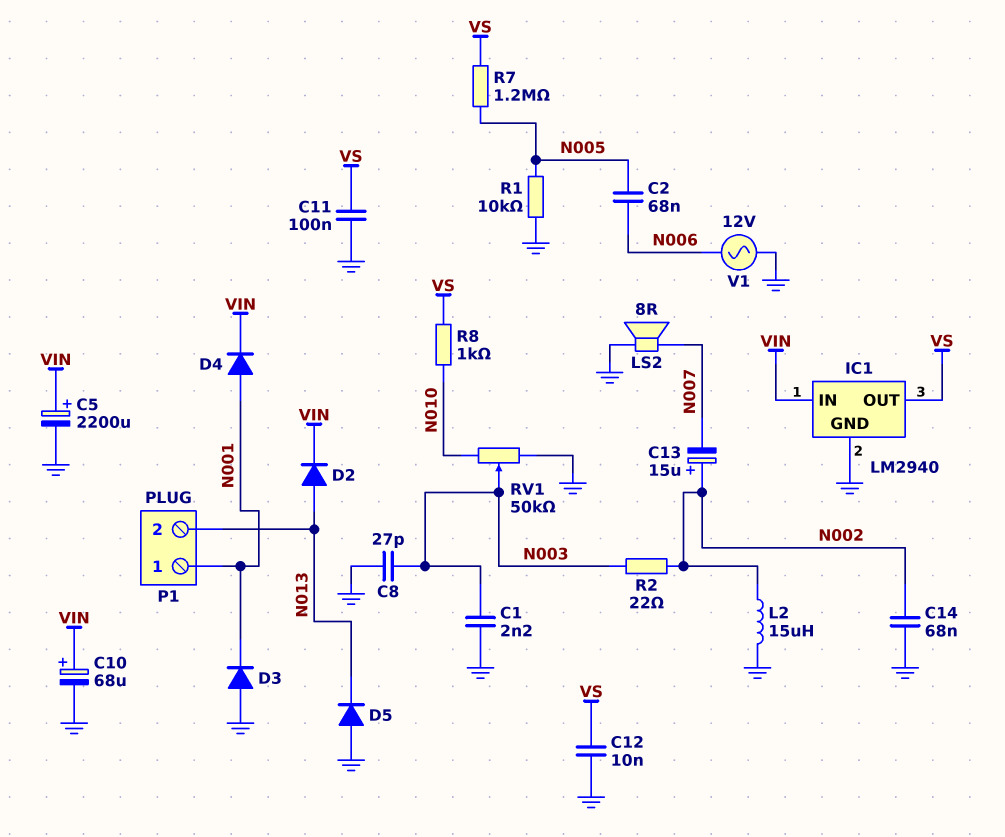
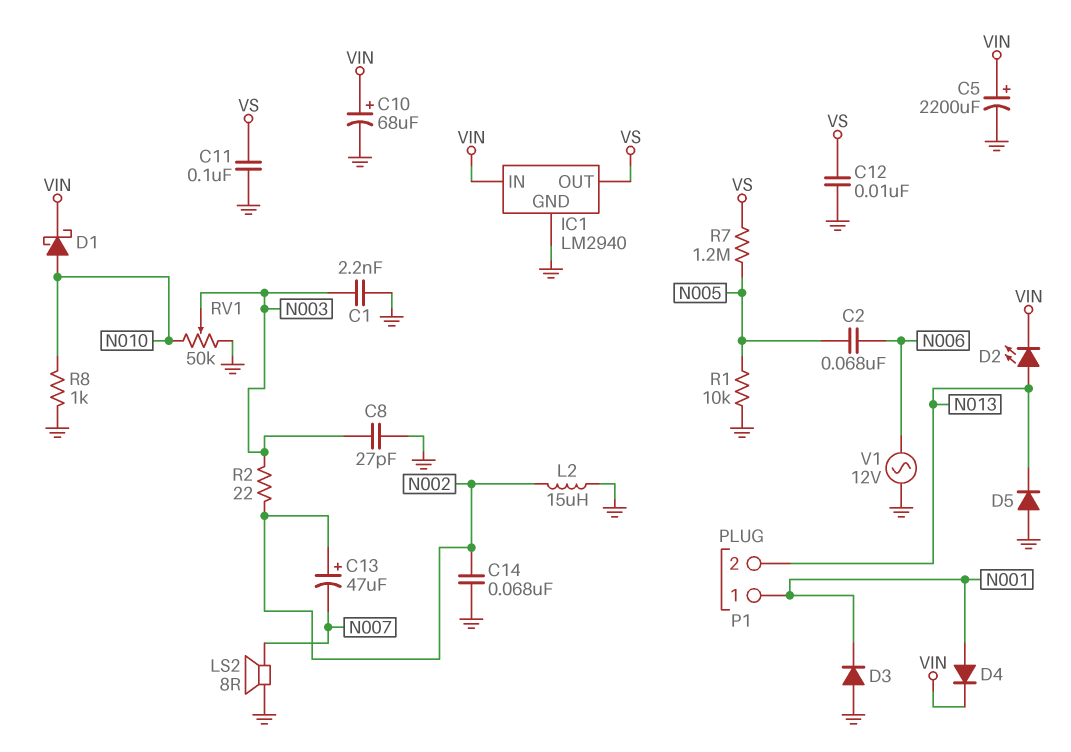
C13: 15uF (plus N002, minus N007) -> 47uF (plus N002, minus N007)
D1: none -> schottky (A N010, K VIN)
D2: diode (A N013, K VIN) -> LED (A N013, K VIN)
R8: 1k (N010, VS) -> 1k (GND, N010)

